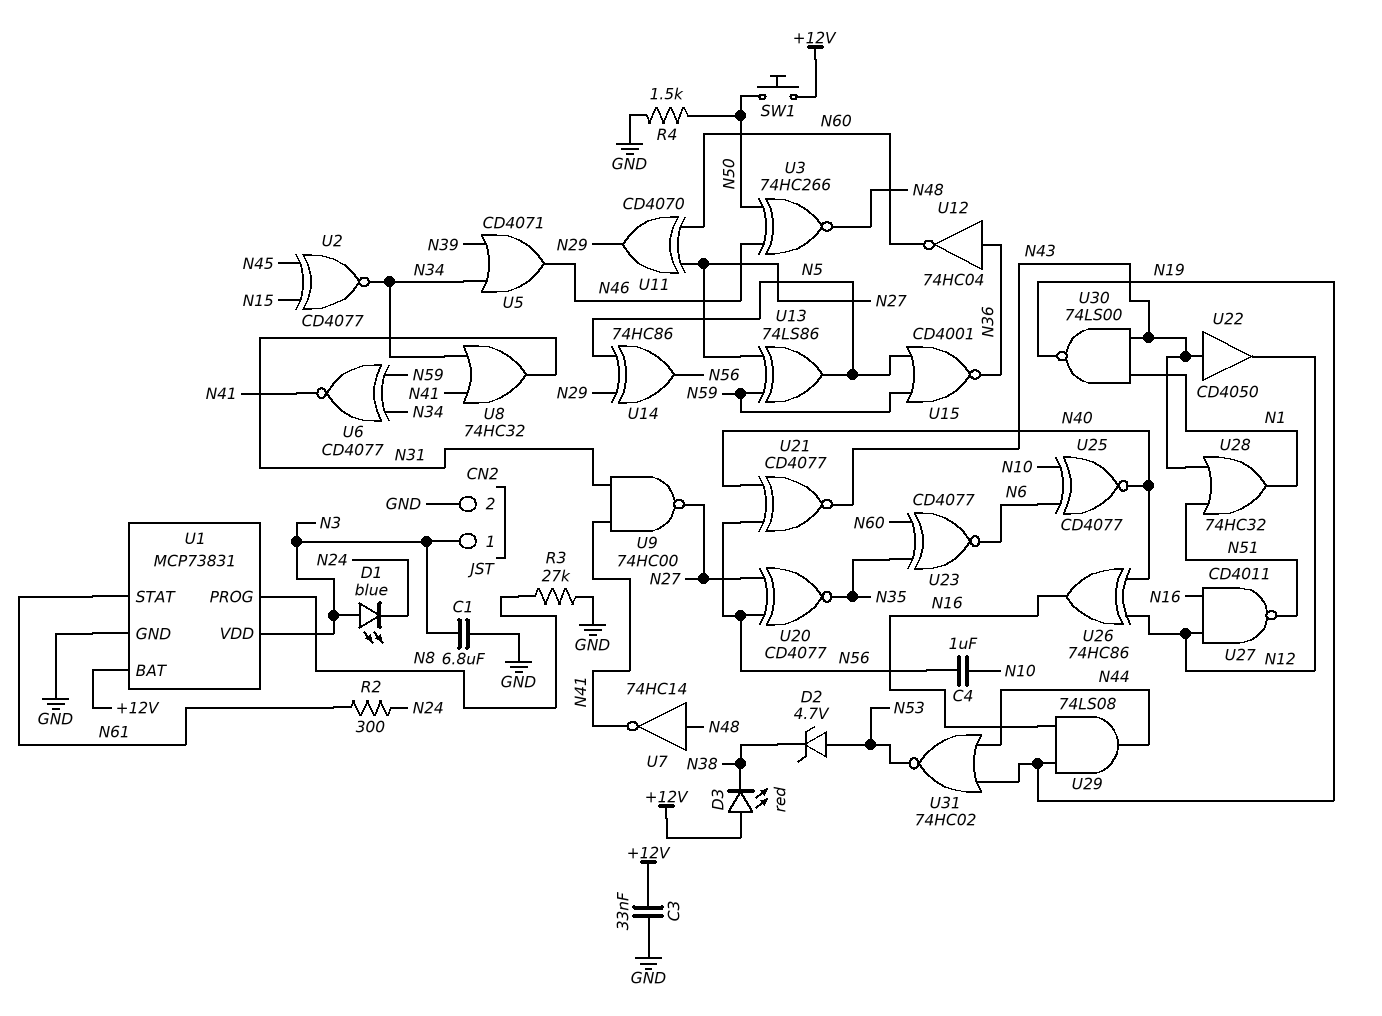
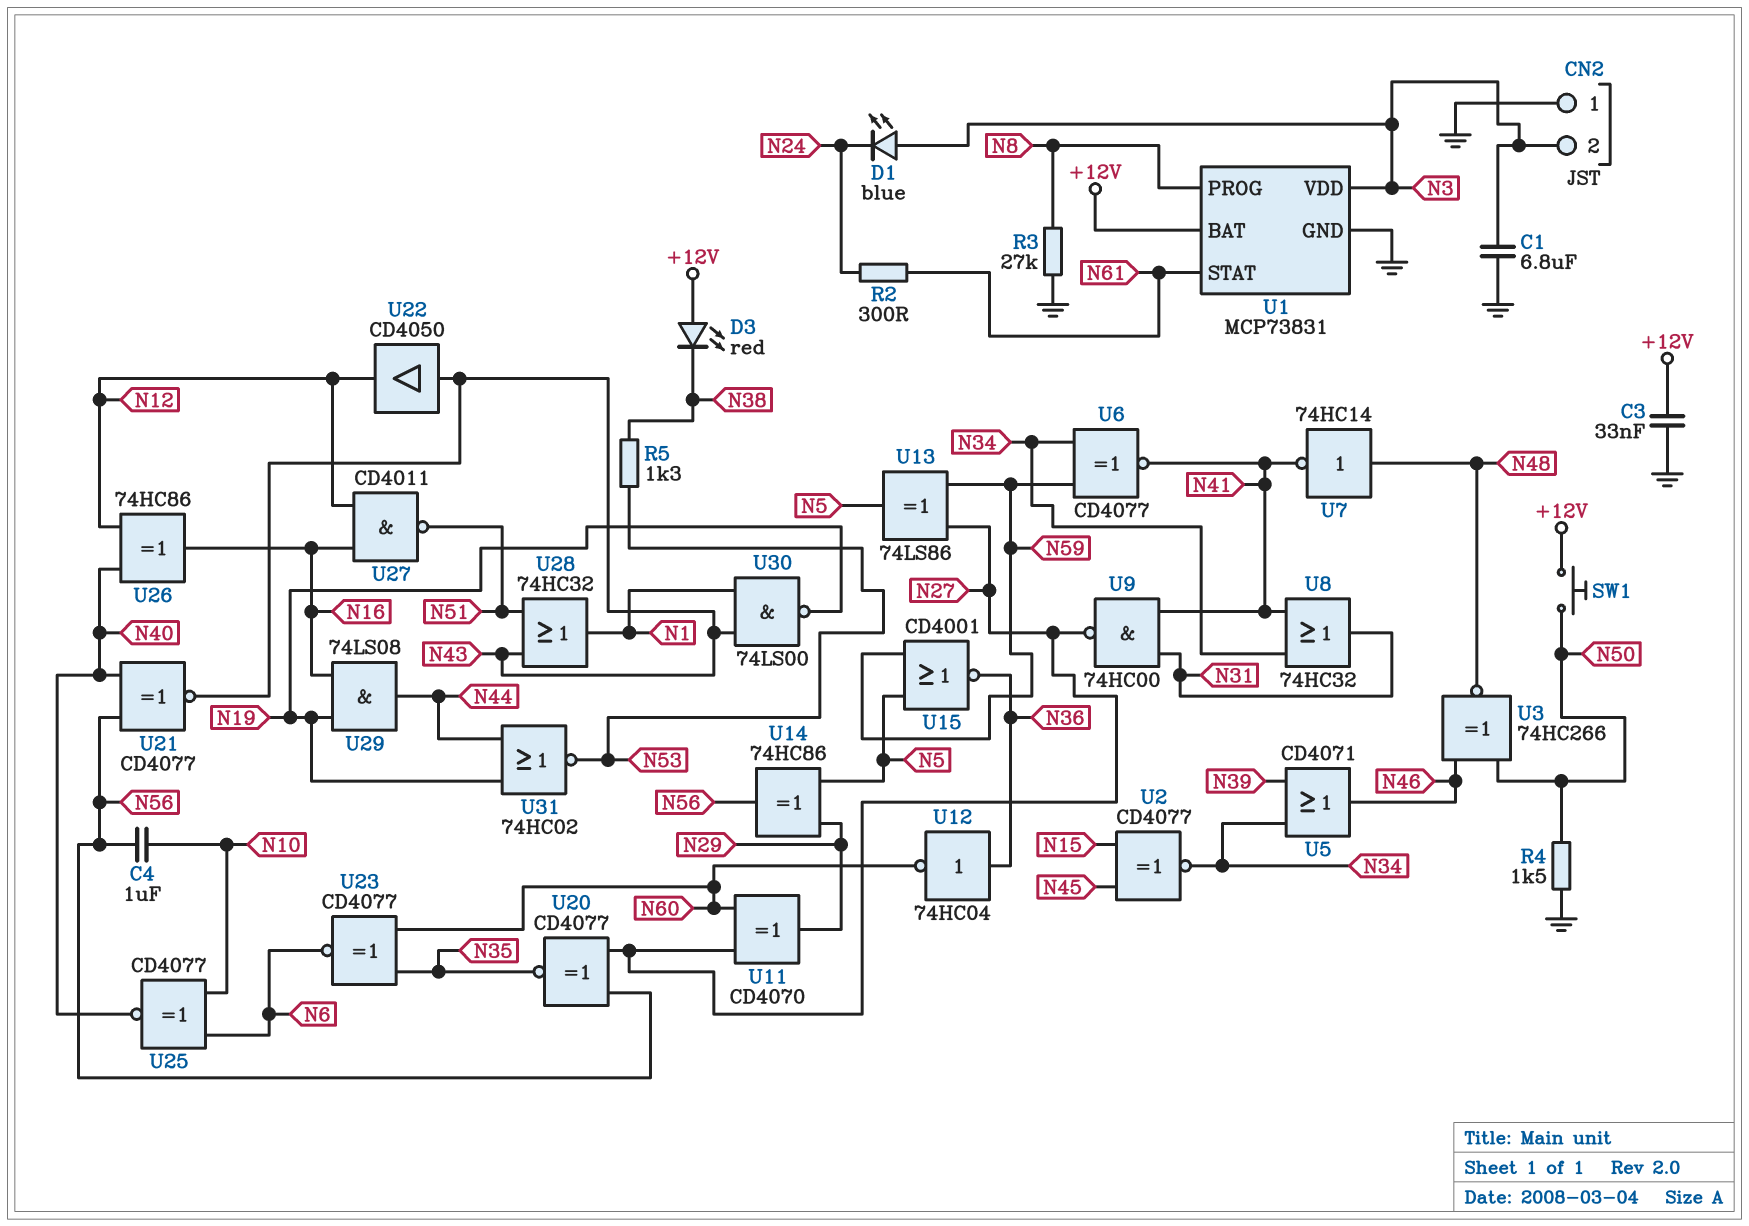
CN2 pin 1: N3 -> GND
CN2 pin 2: GND -> N3
D2: zener 4.7V (A N53, K N38) -> none
R5: none -> 1.3k (N38, N53)

